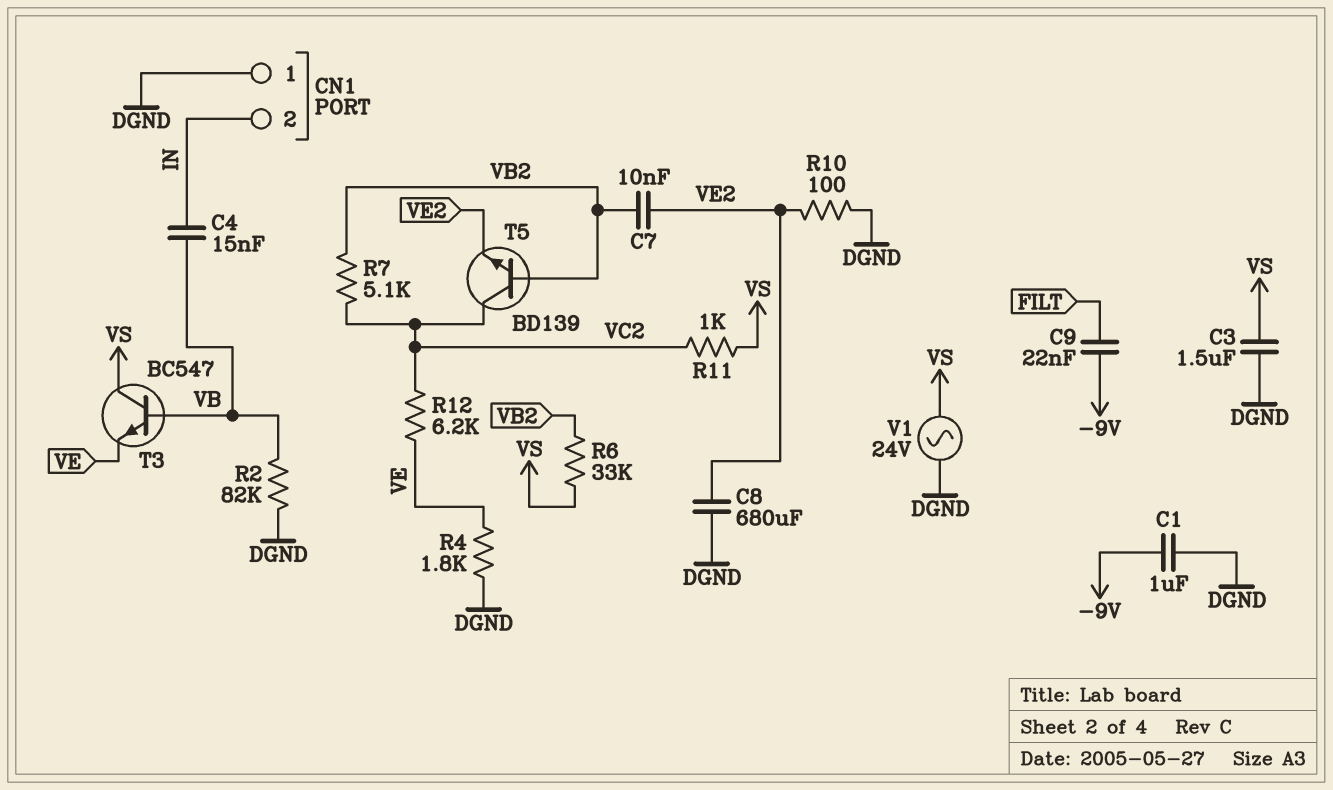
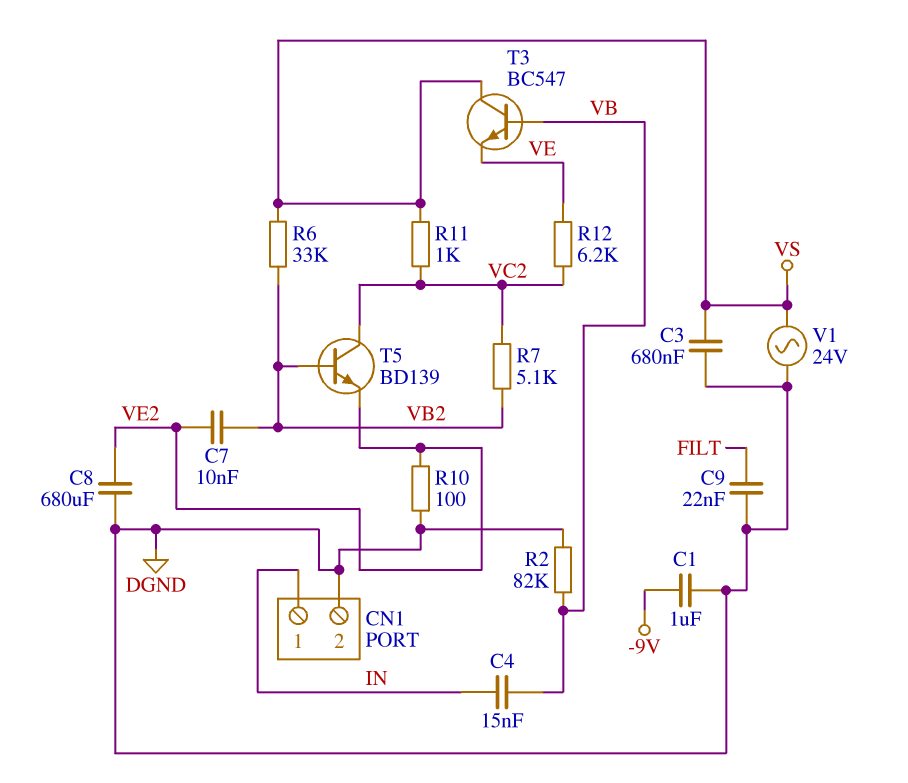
C3: 1.5uF (DGND, VS) -> 680nF (DGND, VS)
C9: 22nF (-9V, FILT) -> 22nF (DGND, FILT)
CN1 pin 1: DGND -> IN
CN1 pin 2: IN -> DGND
R4: 1.8k (DGND, VE) -> none

